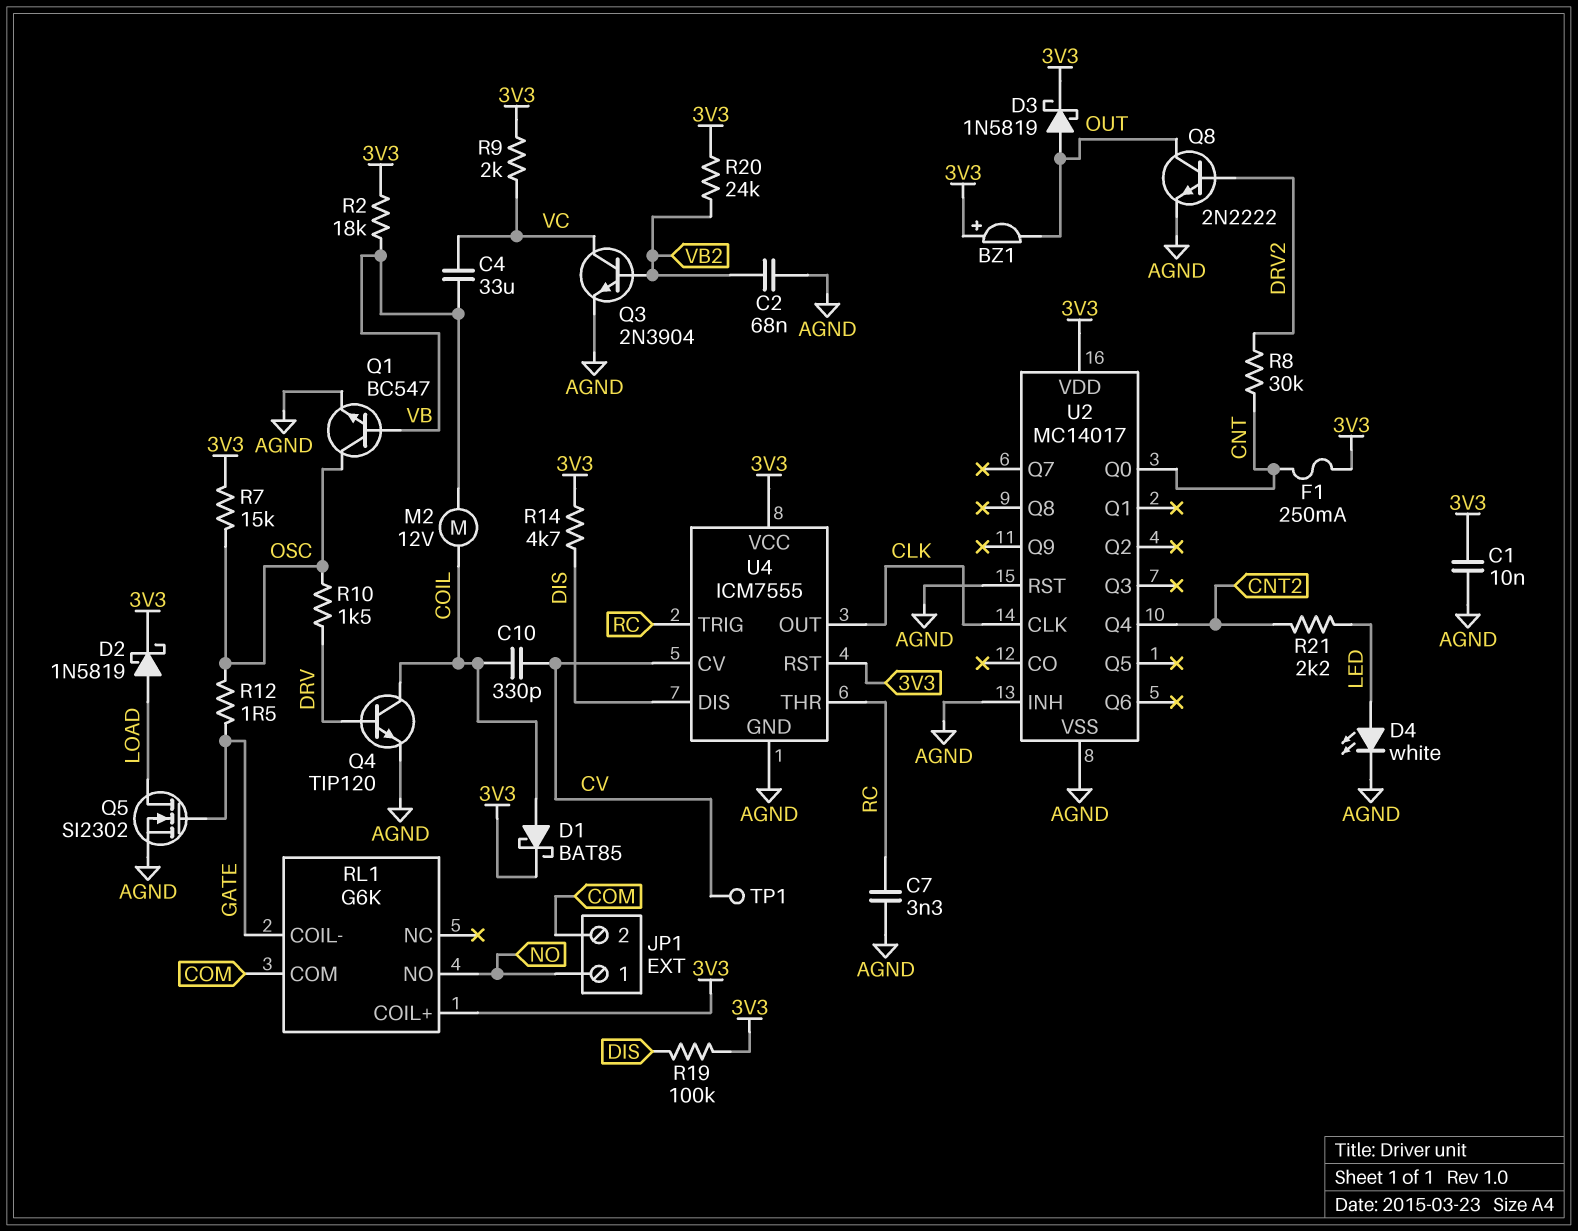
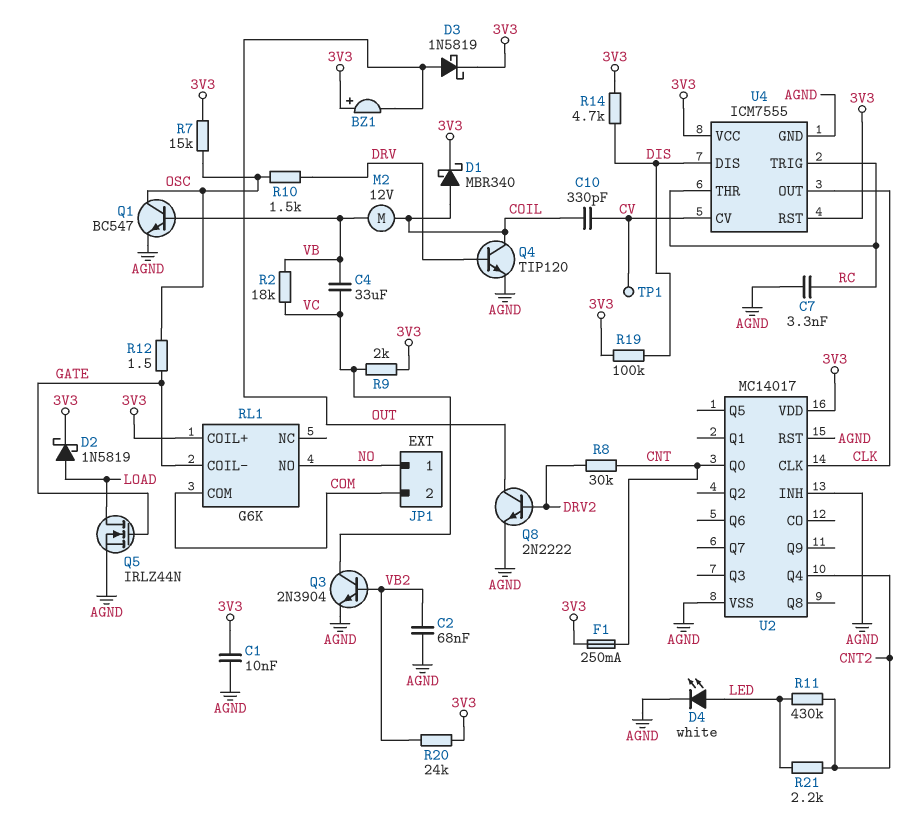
D1: schottky BAT85 (A COIL, K 3V3) -> schottky MBR340 (A COIL, K 3V3)
Q5: NMOS SI2302 (G GATE, D LOAD, S AGND) -> NMOS IRLZ44N (G GATE, D LOAD, S AGND)
R2: 18k (3V3, VB) -> 18k (VB, VC)
R11: none -> 430k (CNT2, LED)

